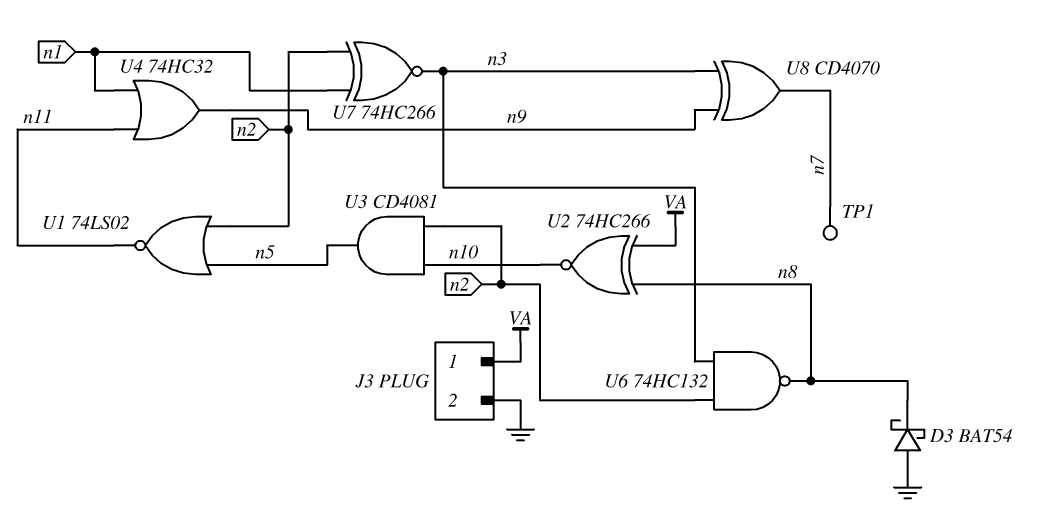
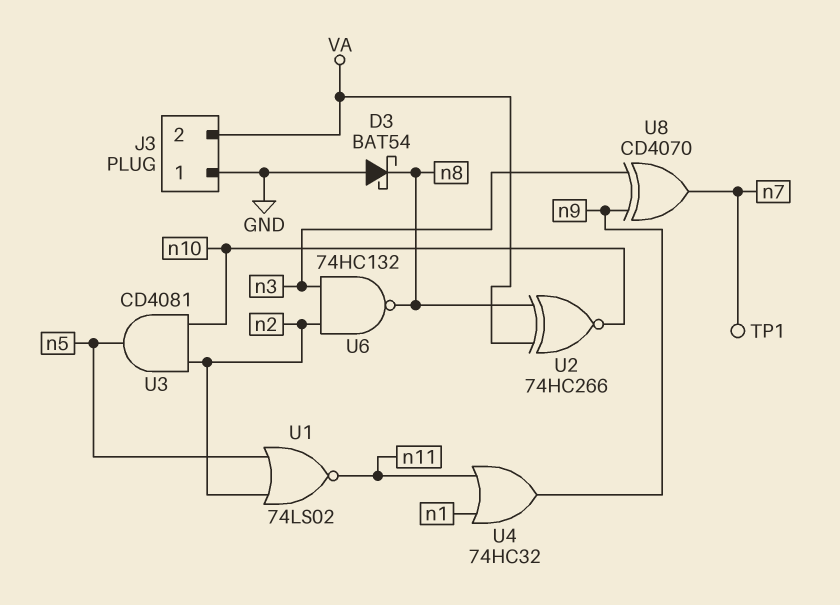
J3 pin 1: VA -> GND
J3 pin 2: GND -> VA
U7: XNOR 74HC266 (in n1, in n2, out n3) -> none

